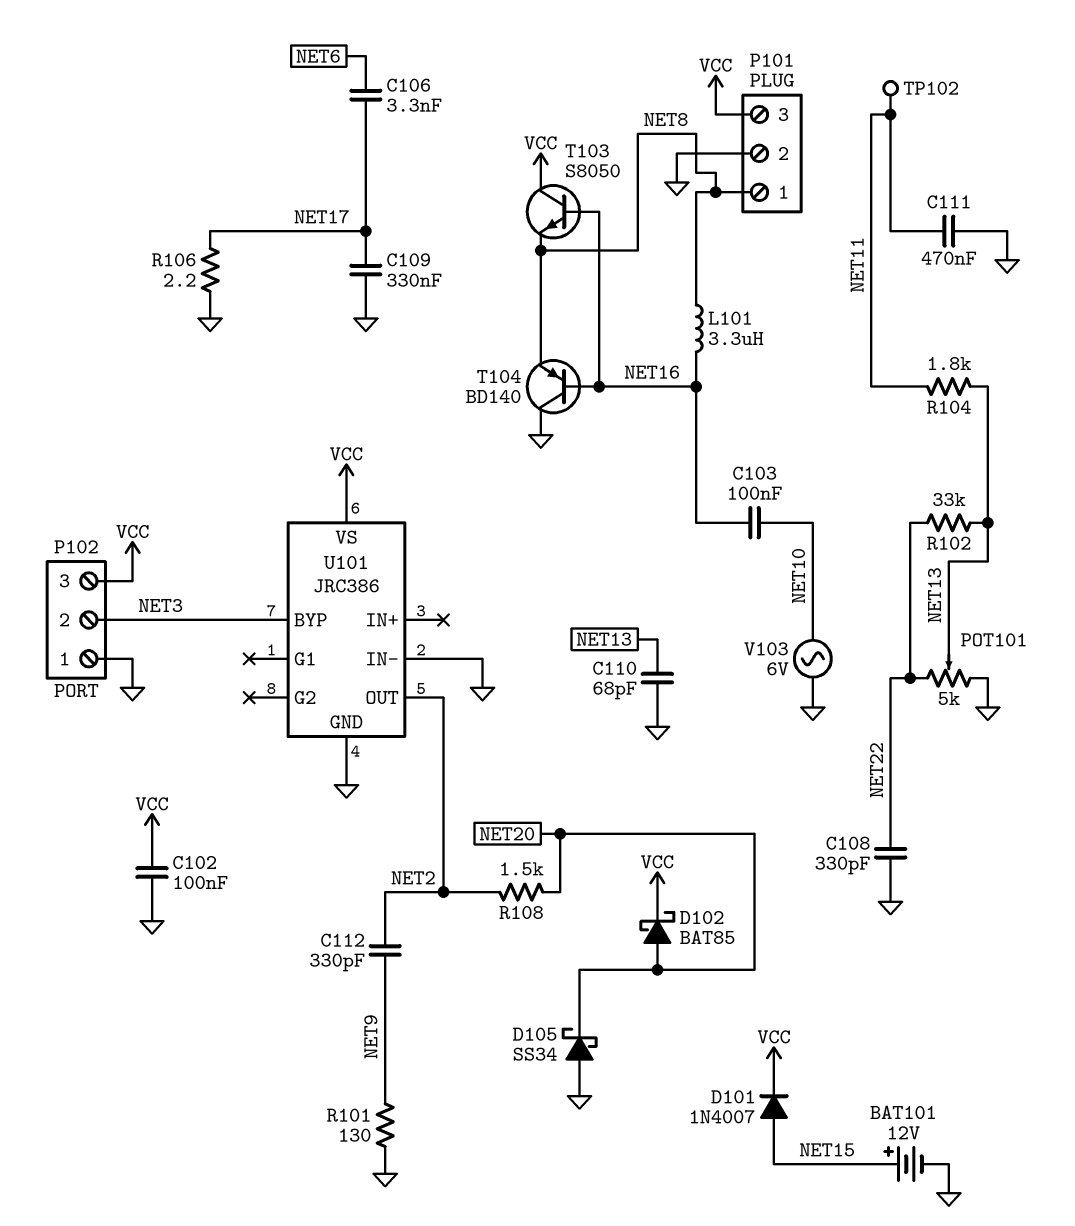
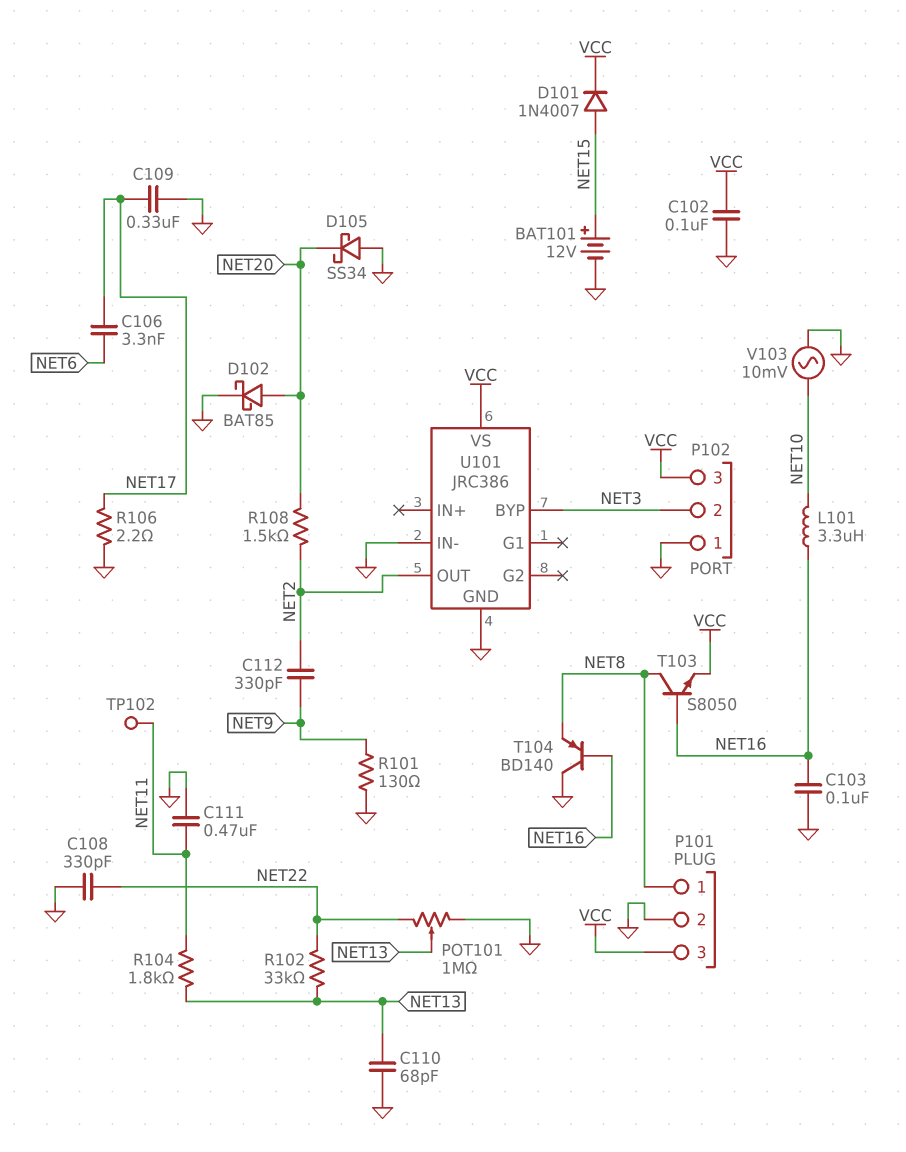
C103: 100nF (NET10, NET16) -> 100nF (GND, NET16)
D102: schottky BAT85 (A NET20, K VCC) -> schottky BAT85 (A NET20, K GND)
L101: 3.3uH (NET8, NET16) -> 3.3uH (NET10, NET16)
POT101: 5k (GND, NET22, wiper NET13) -> 1M (GND, NET22, wiper NET13)
T103: NPN S8050 (B NET16, C VCC, E NET8) -> NPN S8050 (B NET16, C NET8, E VCC)
V103: AC 6V (GND, NET10) -> AC 10mV (GND, NET10)

